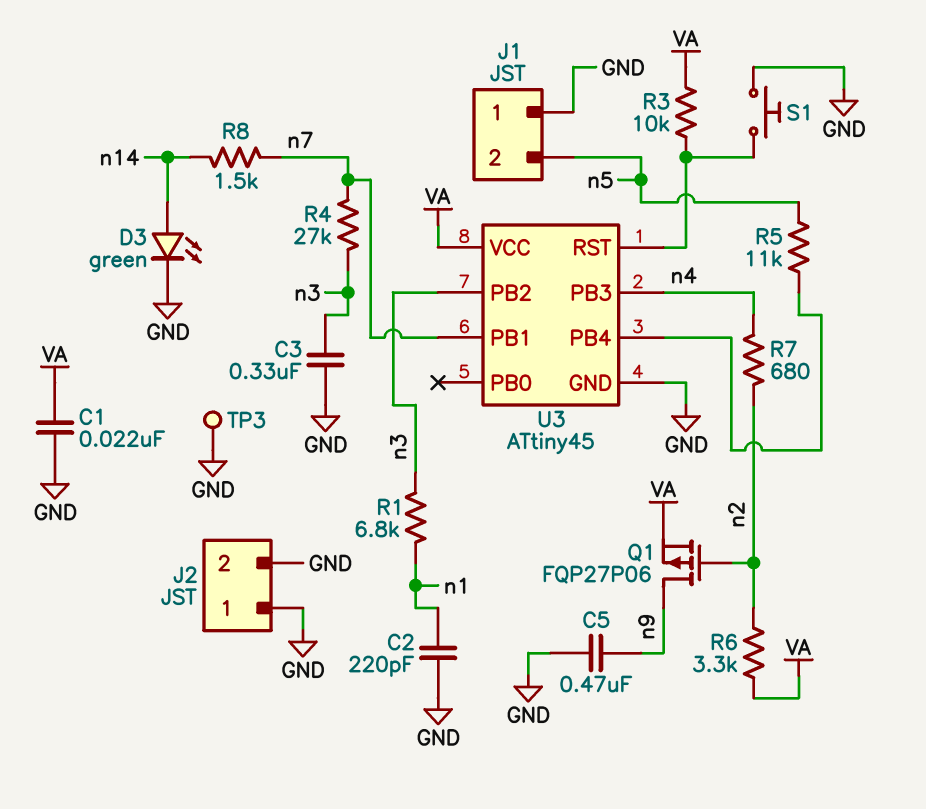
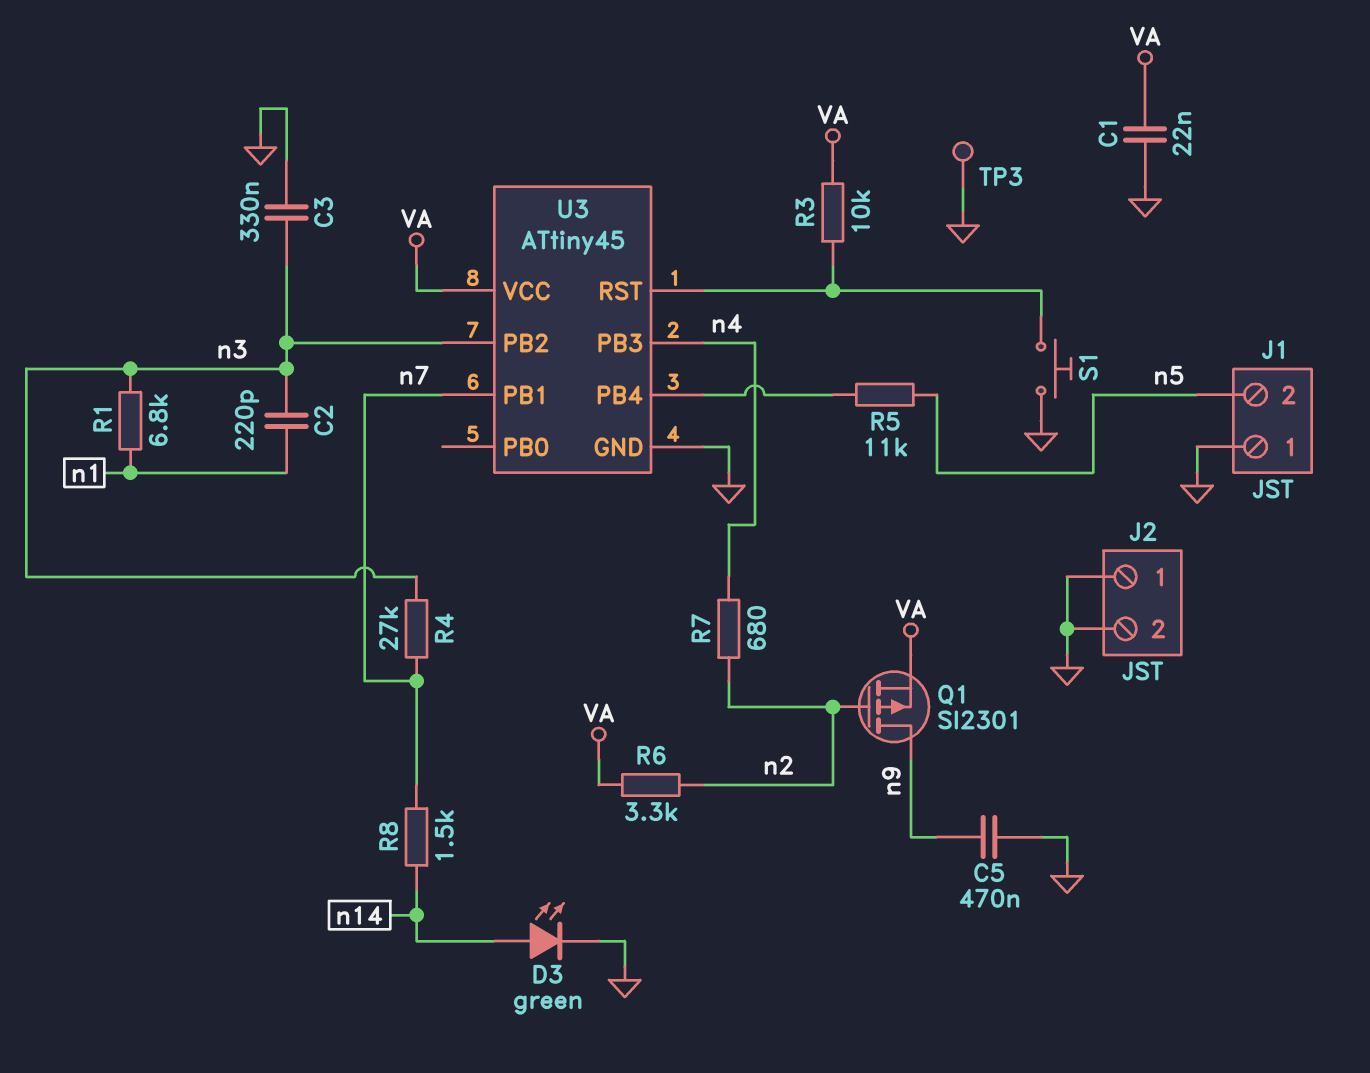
C2: 220pF (GND, n1) -> 220pF (n1, n3)
Q1: PMOS FQP27P06 (G n2, D n9, S VA) -> PMOS SI2301 (G n2, D n9, S VA)

